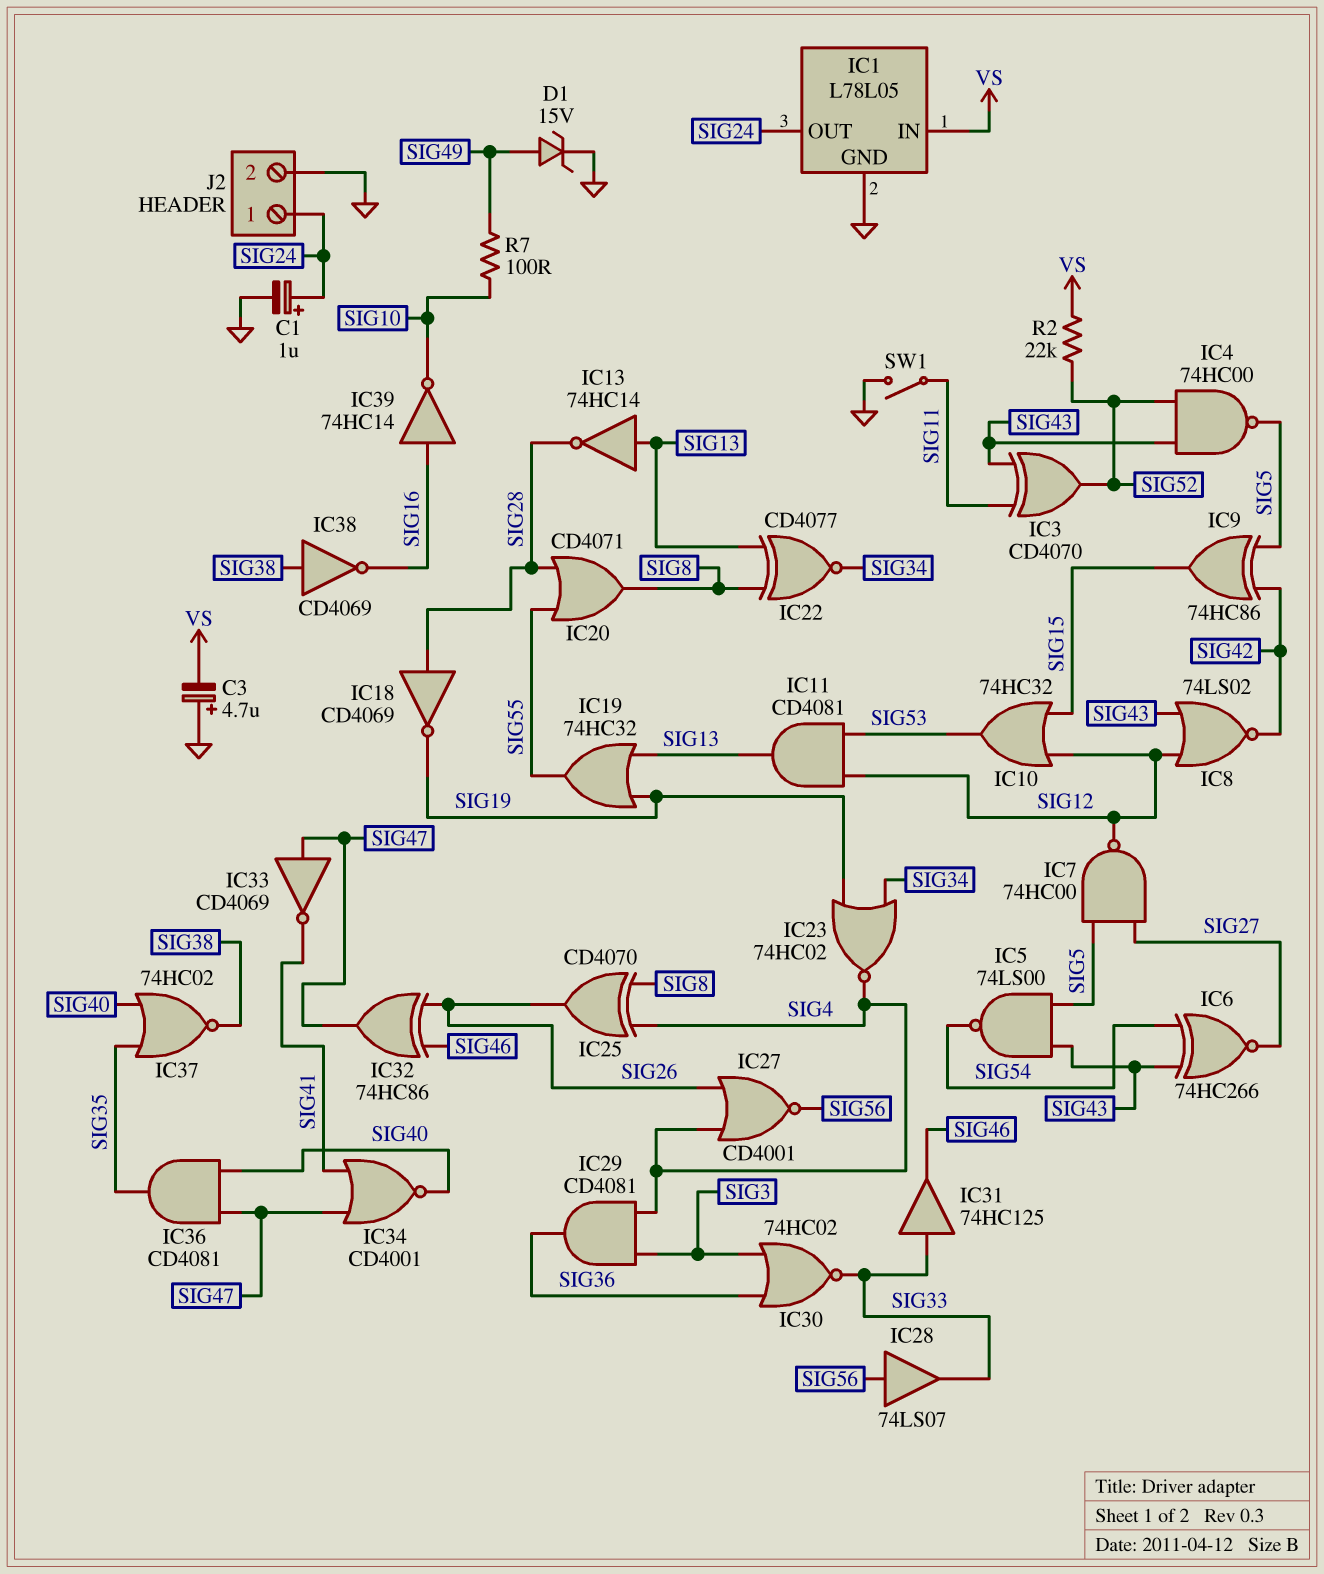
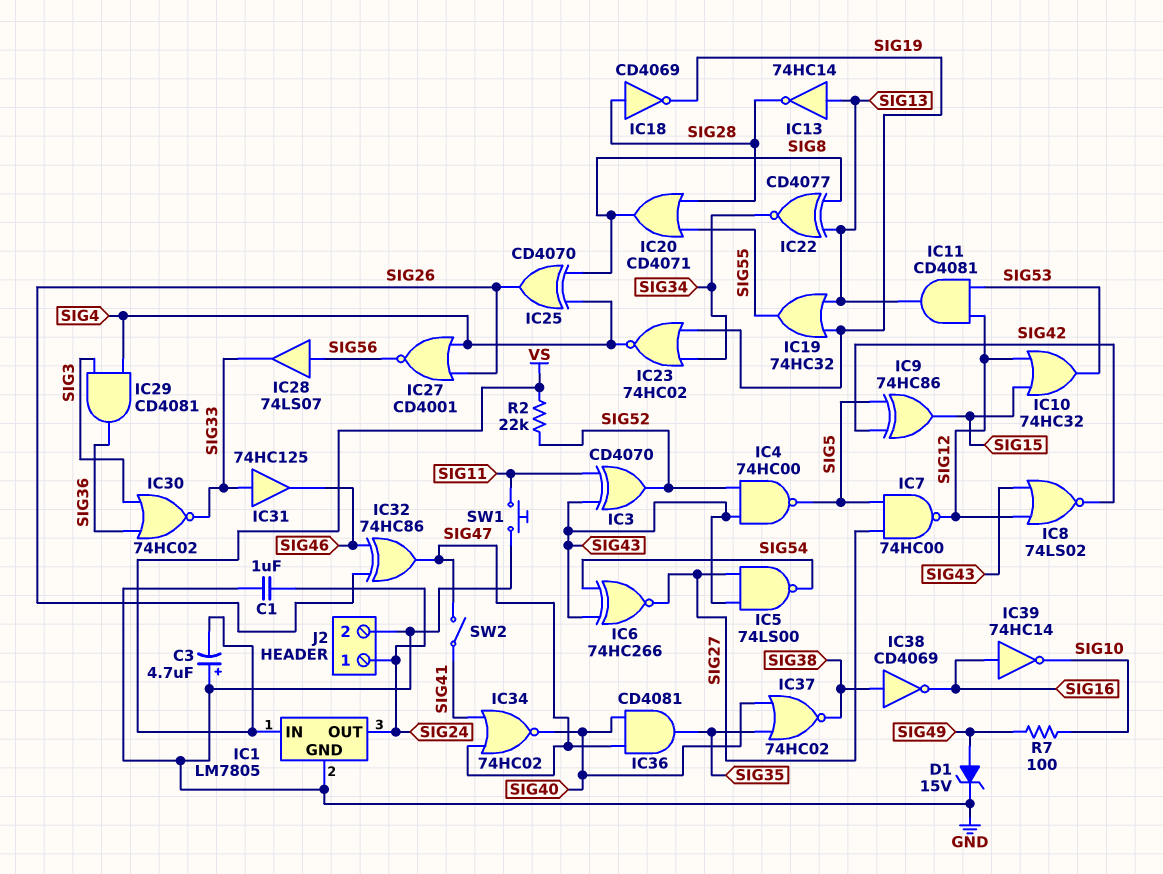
C1: 1uF (plus SIG24, minus GND) -> 1uF (GND, SIG24)
IC1: L78L05 -> LM7805
IC5: NAND 74LS00 (in SIG5, in SIG43, out SIG54) -> NAND 74LS00 (in SIG27, in SIG43, out SIG54)
IC33: NOT CD4069 (in SIG47, out SIG41) -> none
IC34: NOR CD4001 (in SIG41, in SIG47, out SIG40) -> NOR 74HC02 (in SIG41, in SIG47, out SIG40)
SW1: switch (GND, SIG11) -> button (GND, SIG11)
SW2: none -> switch (SIG41, SIG47)

